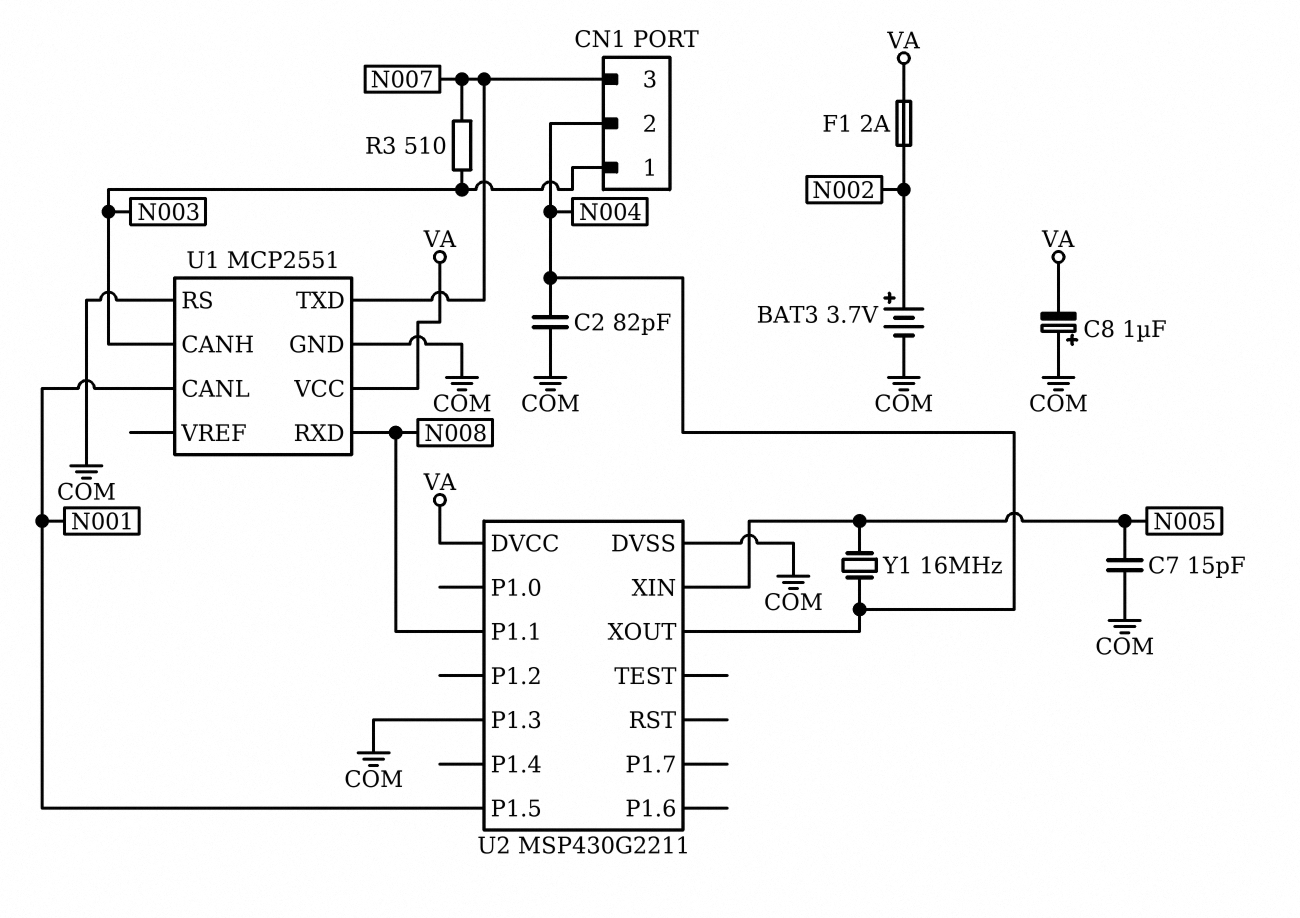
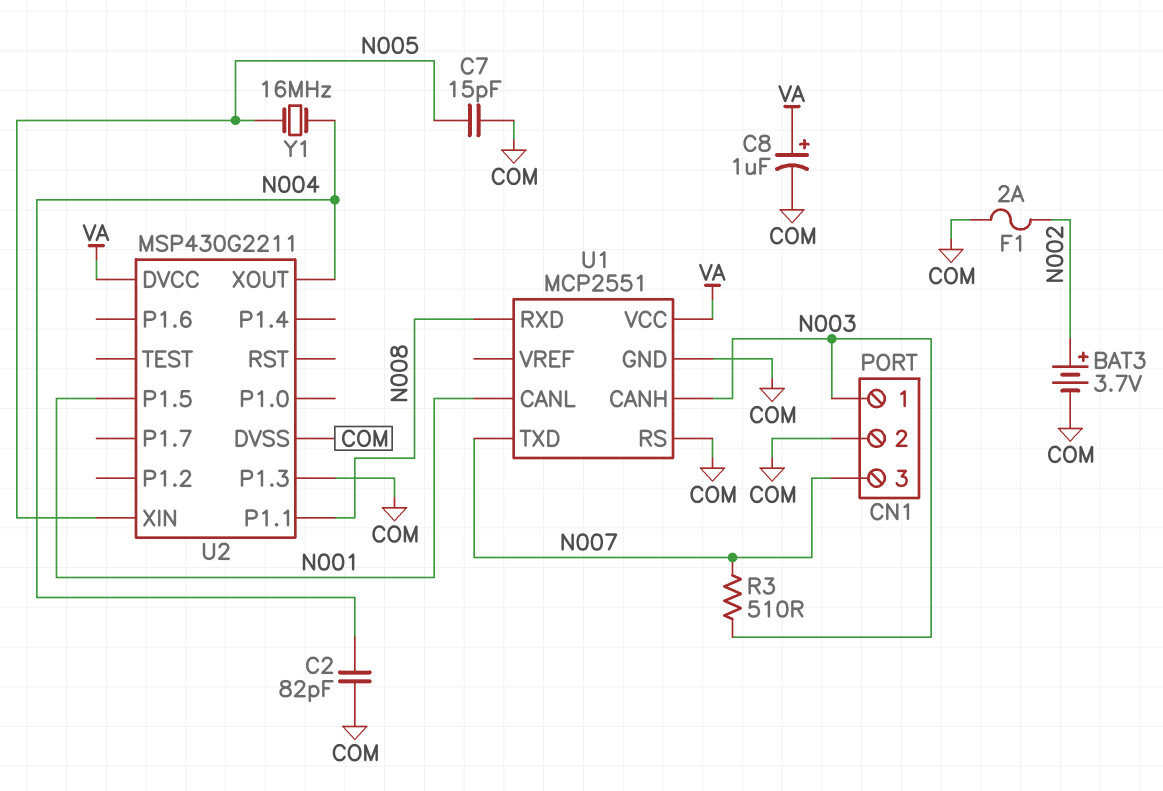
C8: 1uF (plus COM, minus VA) -> 1uF (plus VA, minus COM)
CN1 pin 2: N004 -> COM
F1: 2A (N002, VA) -> 2A (COM, N002)

